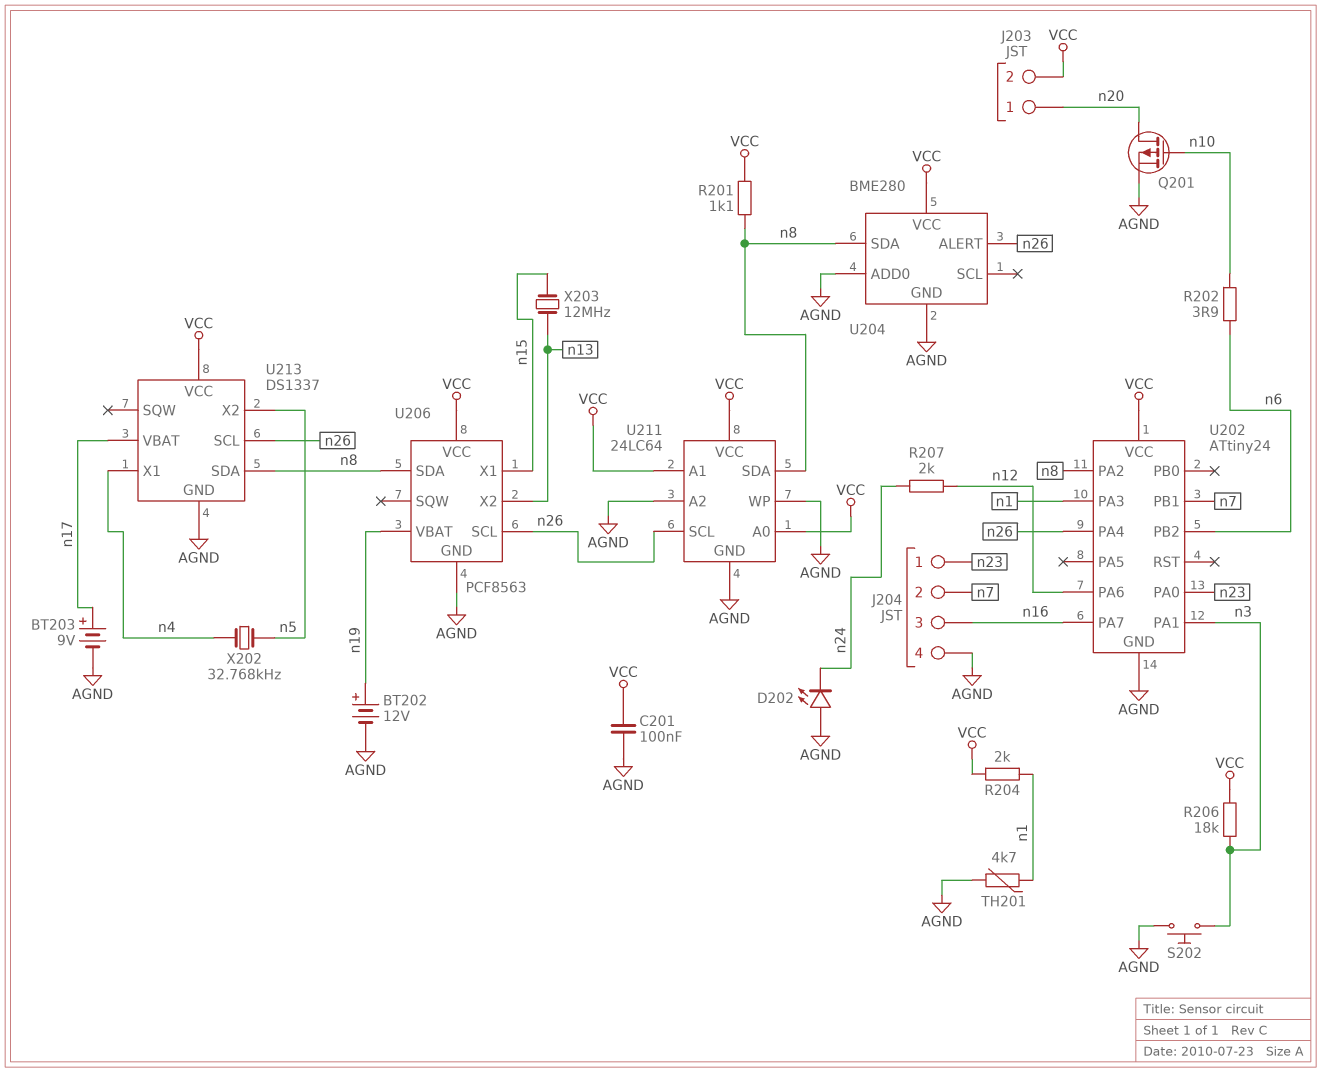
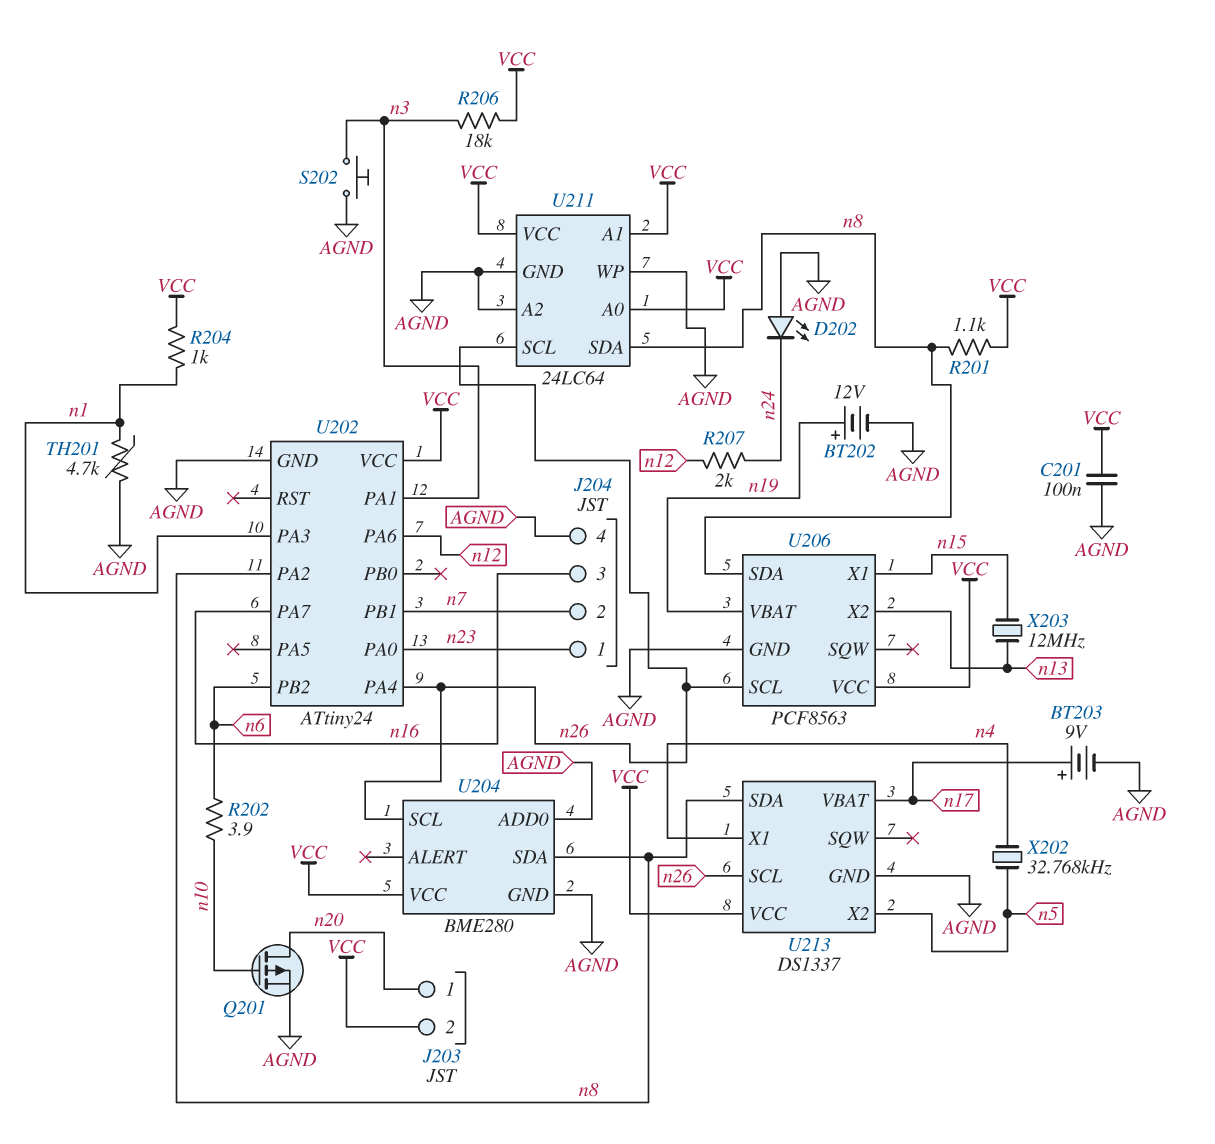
R204: 2k (VCC, n1) -> 1k (VCC, n1)
U204 pin ALERT: n26 -> none
U204 pin SCL: none -> n26

